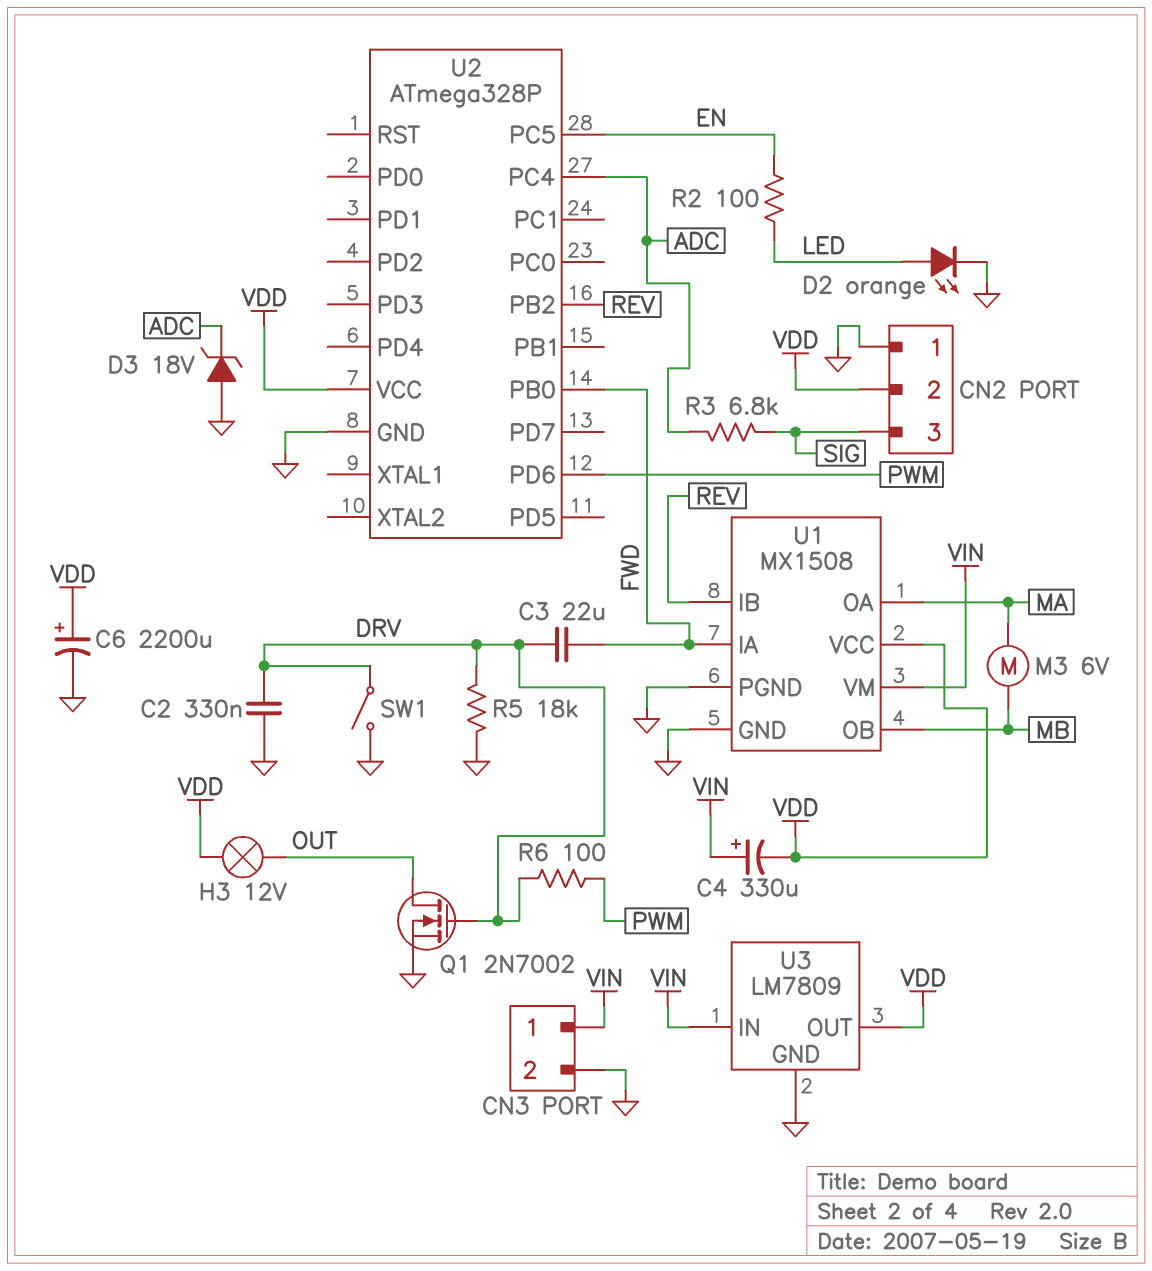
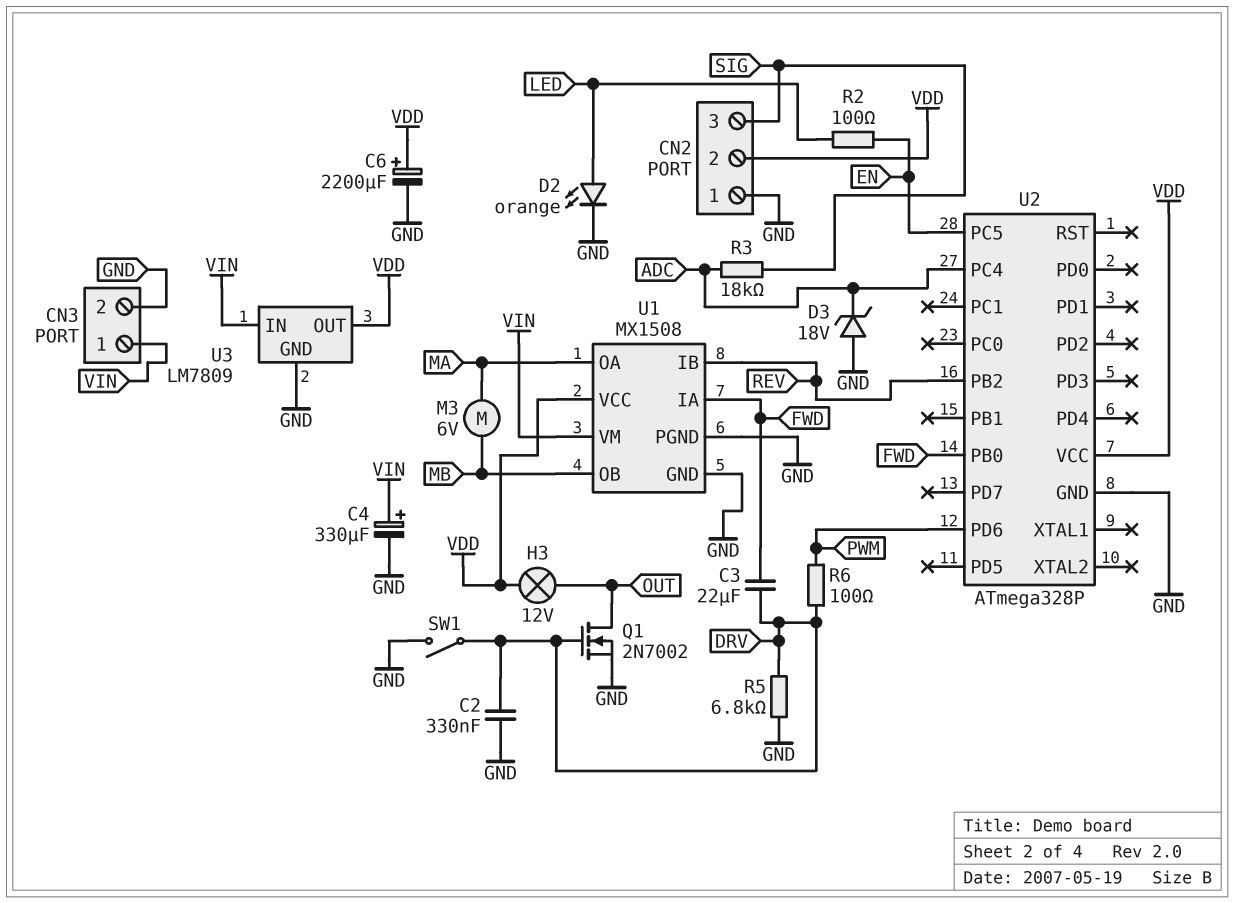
C4: 330uF (plus VIN, minus VDD) -> 330uF (plus VIN, minus GND)
R3: 6.8k (ADC, SIG) -> 18k (ADC, SIG)
R5: 18k (DRV, GND) -> 6.8k (DRV, GND)

